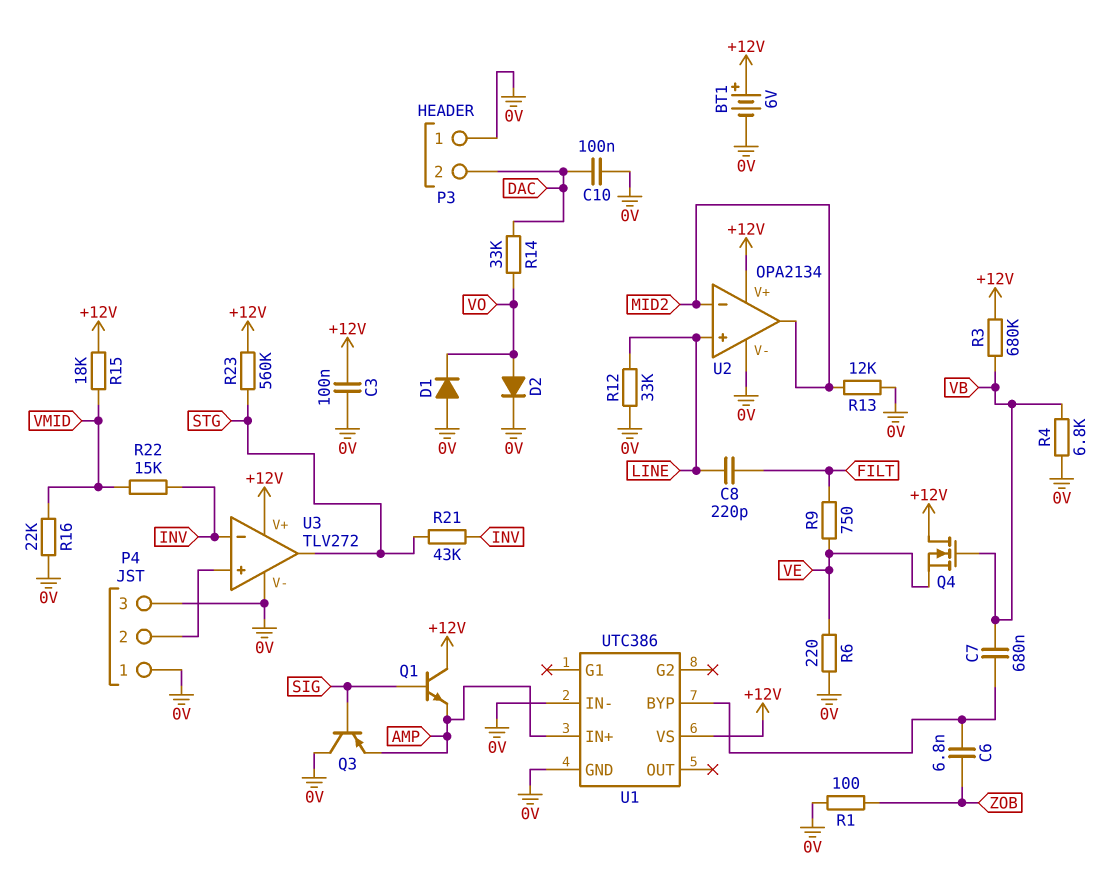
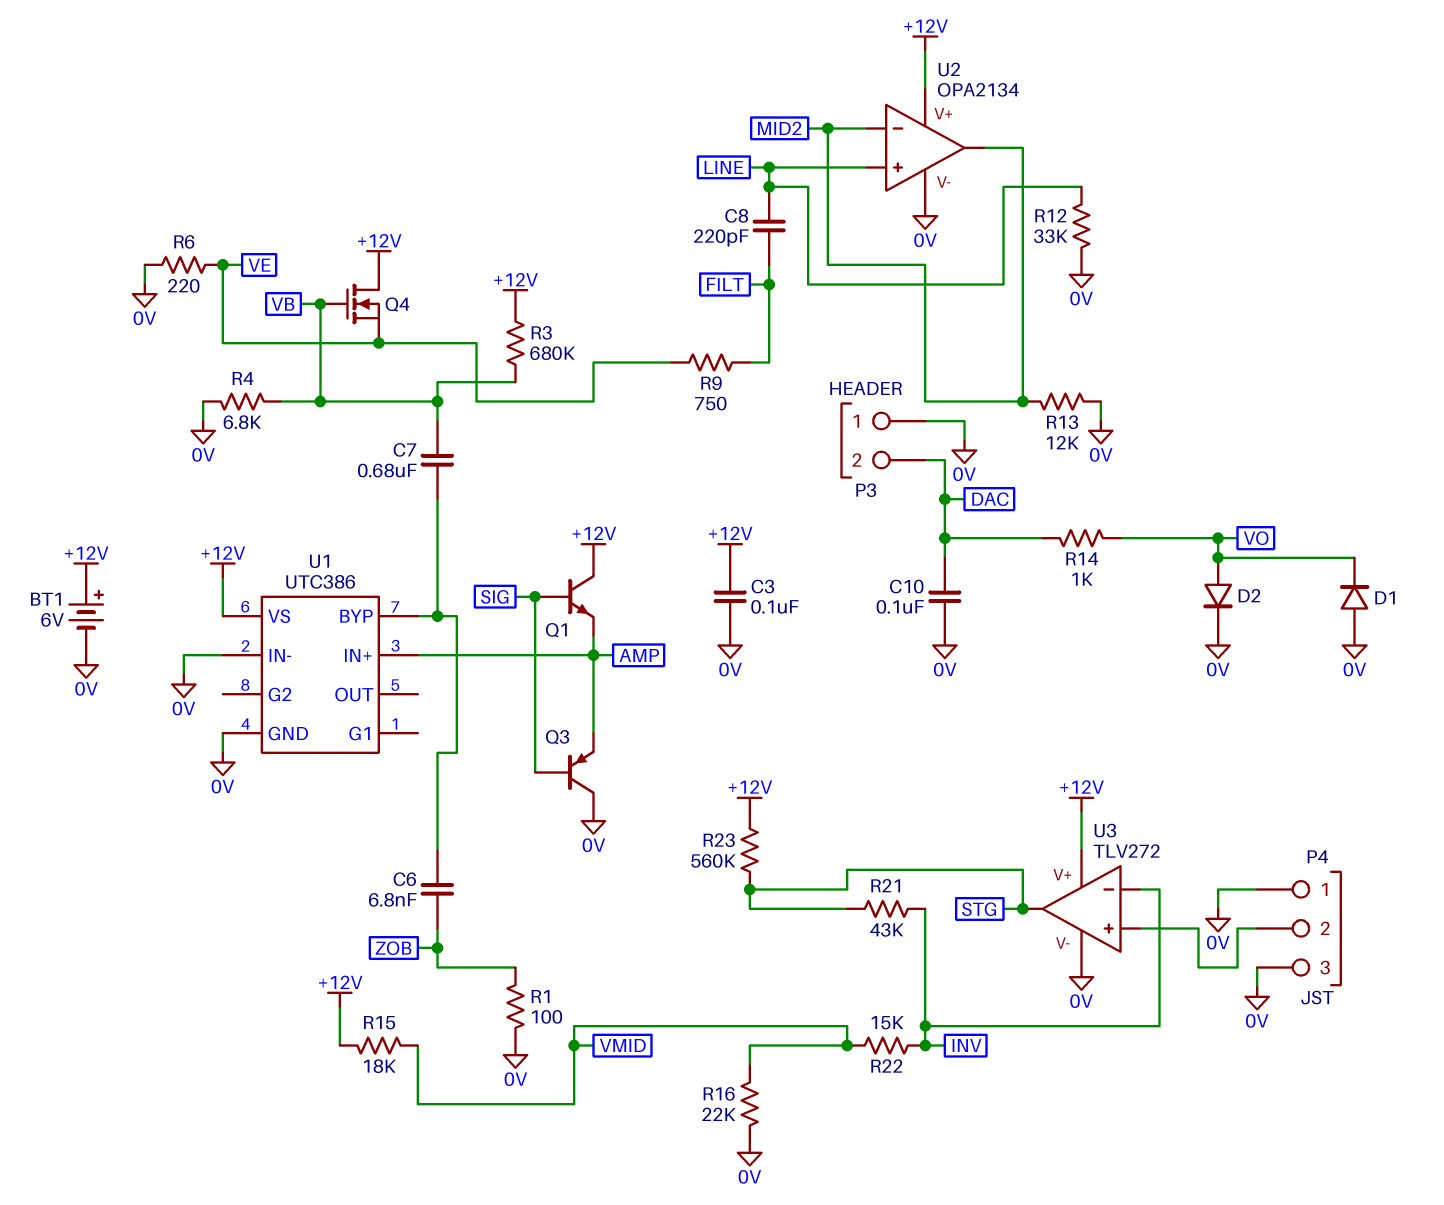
R14: 33k (DAC, VO) -> 1k (DAC, VO)

